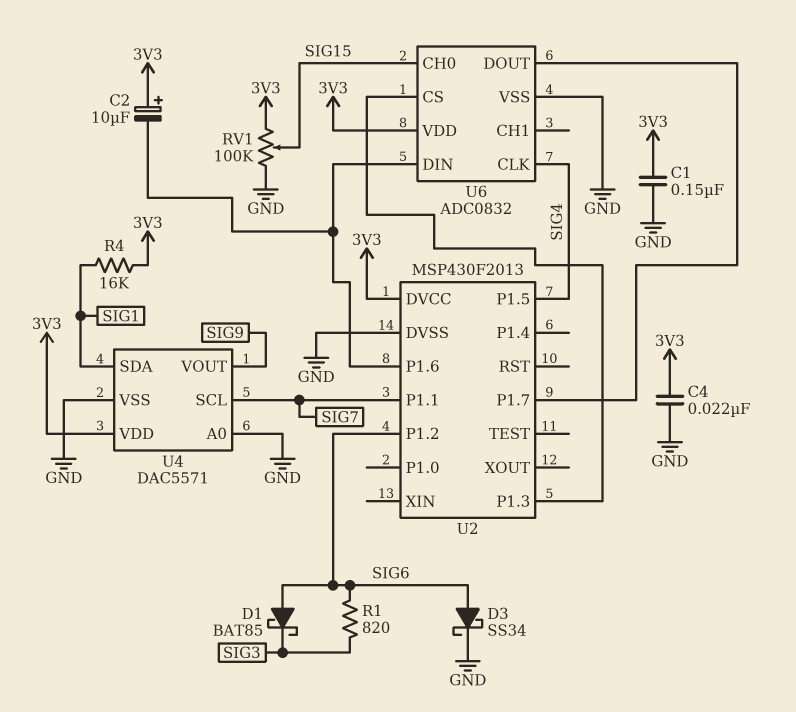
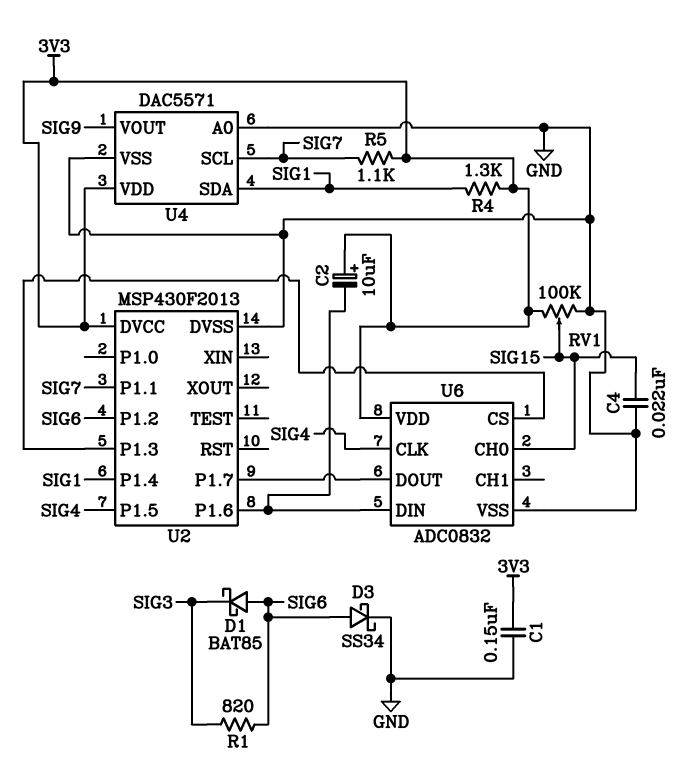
C4: 22nF (3V3, GND) -> 22nF (GND, SIG15)
R4: 16k (3V3, SIG1) -> 1.3k (3V3, SIG1)
R5: none -> 1.1k (3V3, SIG7)
U2 pin P1.4: none -> SIG1

